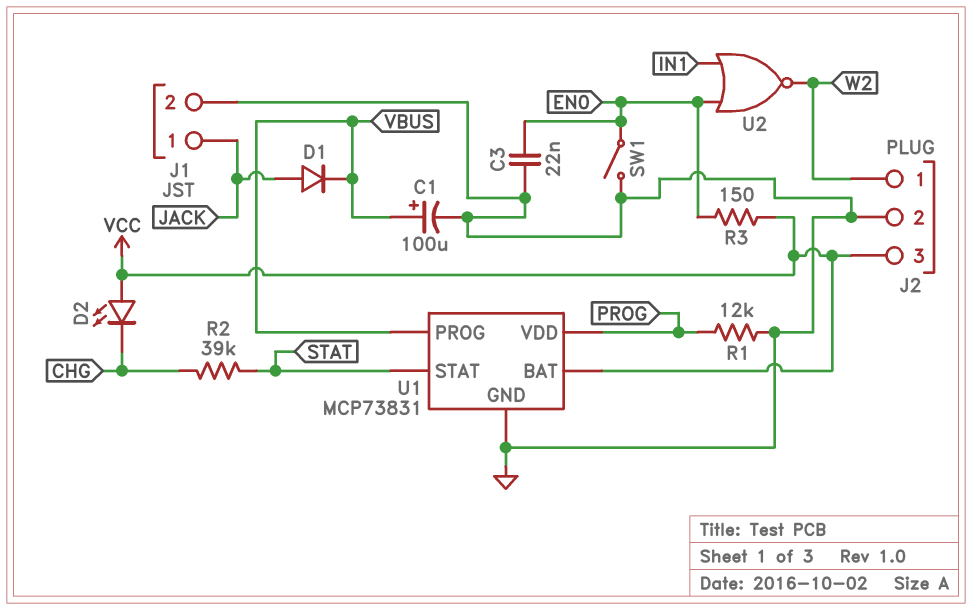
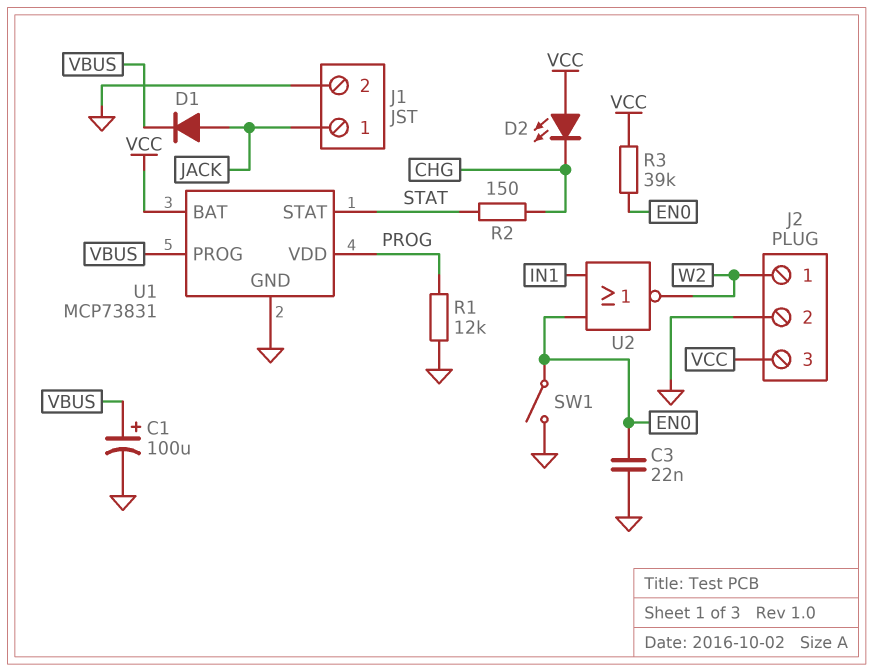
R2: 39k (CHG, STAT) -> 150 (CHG, STAT)
R3: 150 (EN0, VCC) -> 39k (EN0, VCC)

